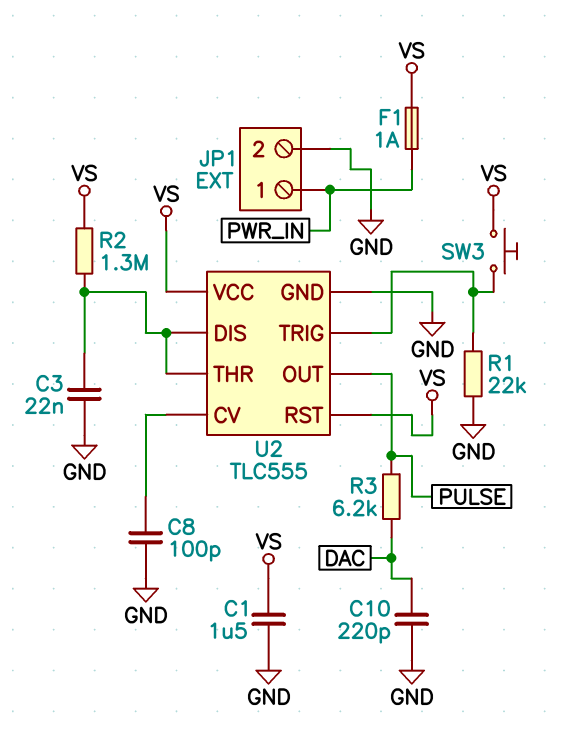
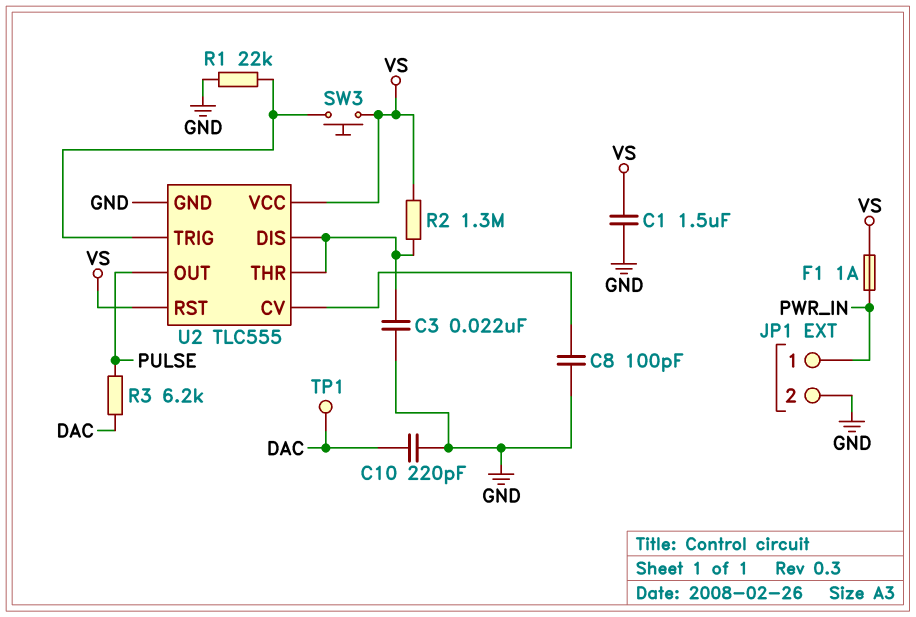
TP1: none -> test point (DAC)

